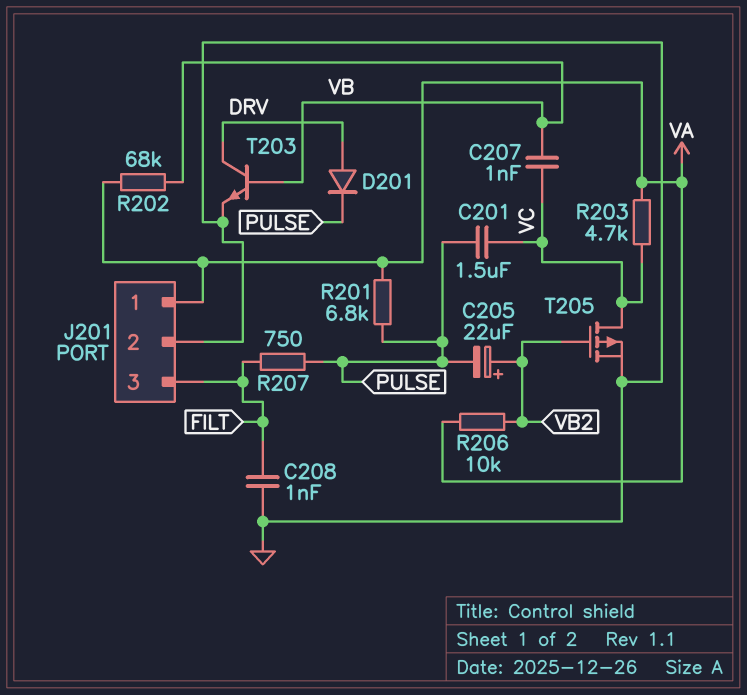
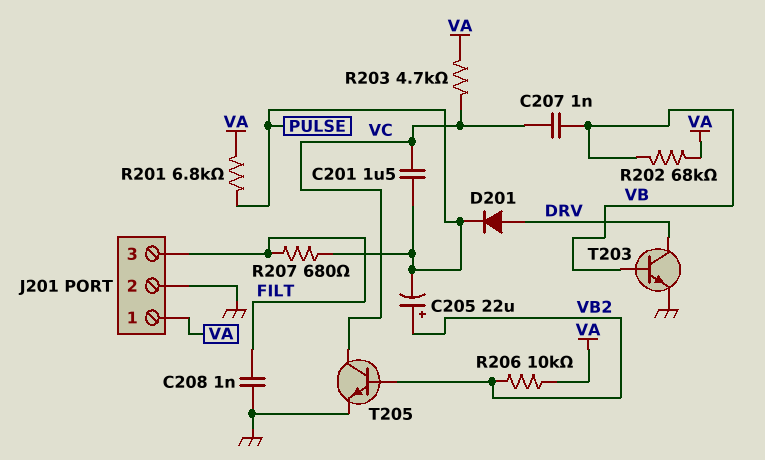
R207: 750 (FILT, PULSE) -> 680 (FILT, PULSE)
T205: PMOS (G VB2, D VC, S GND) -> NPN (B VB2, C VC, E GND)

